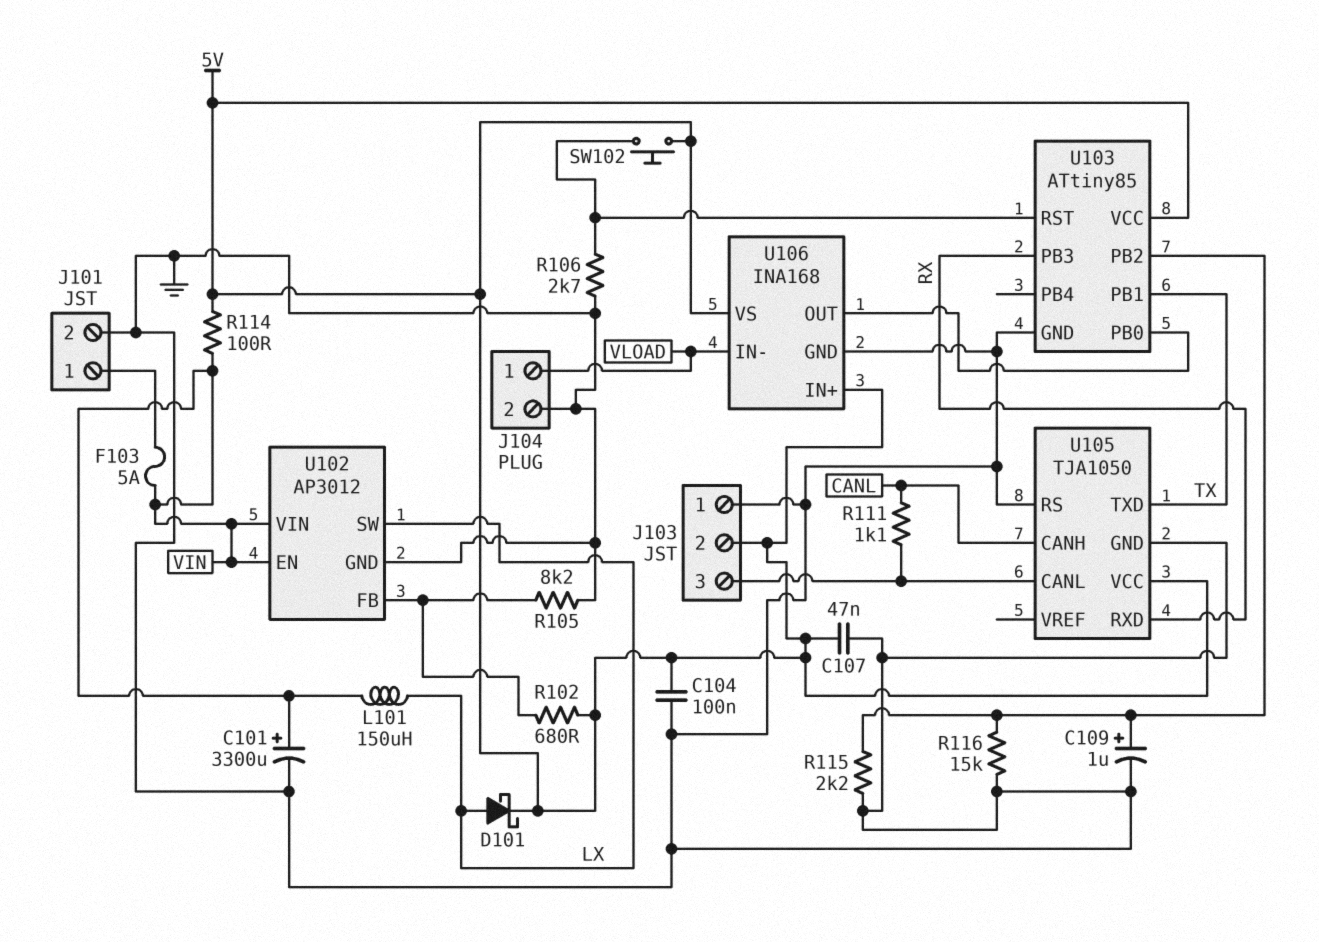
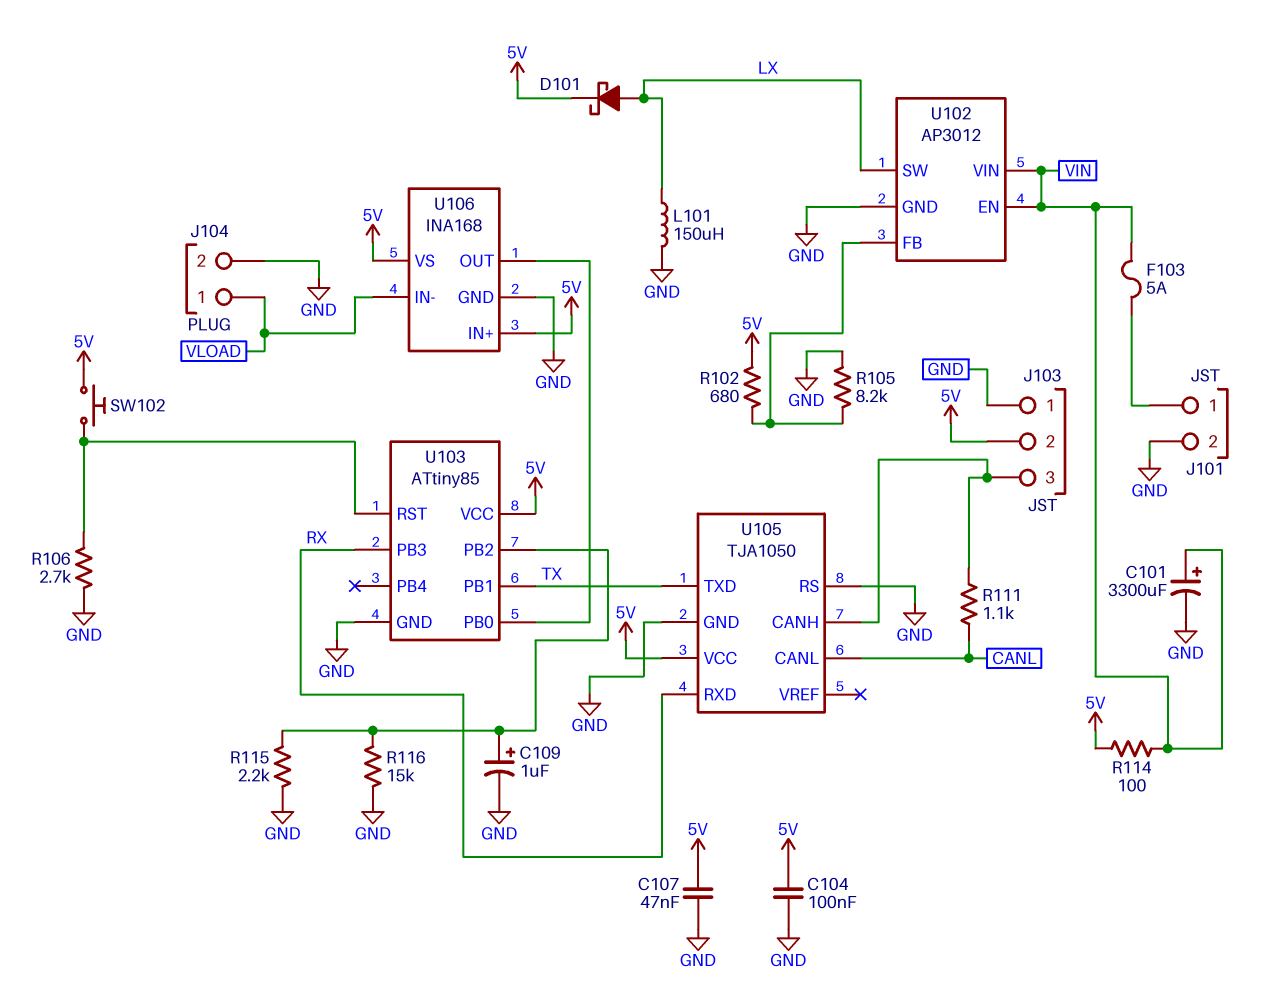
L101: 150uH (LX, VIN) -> 150uH (GND, LX)
U105 pin CANH: CANL -> J103/3
U105 pin CANL: J103/3 -> CANL

